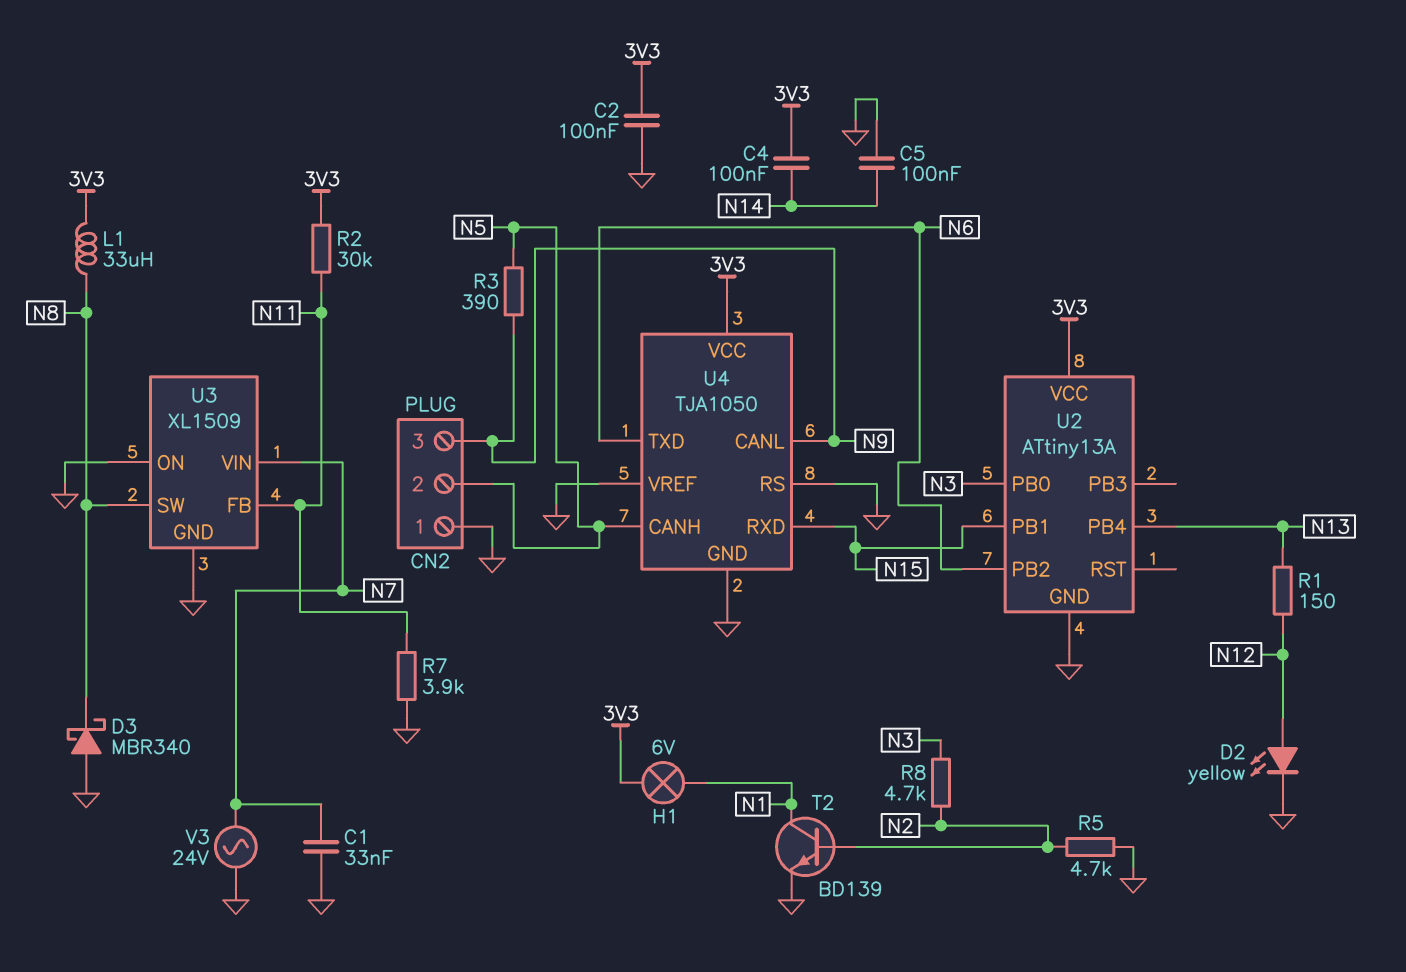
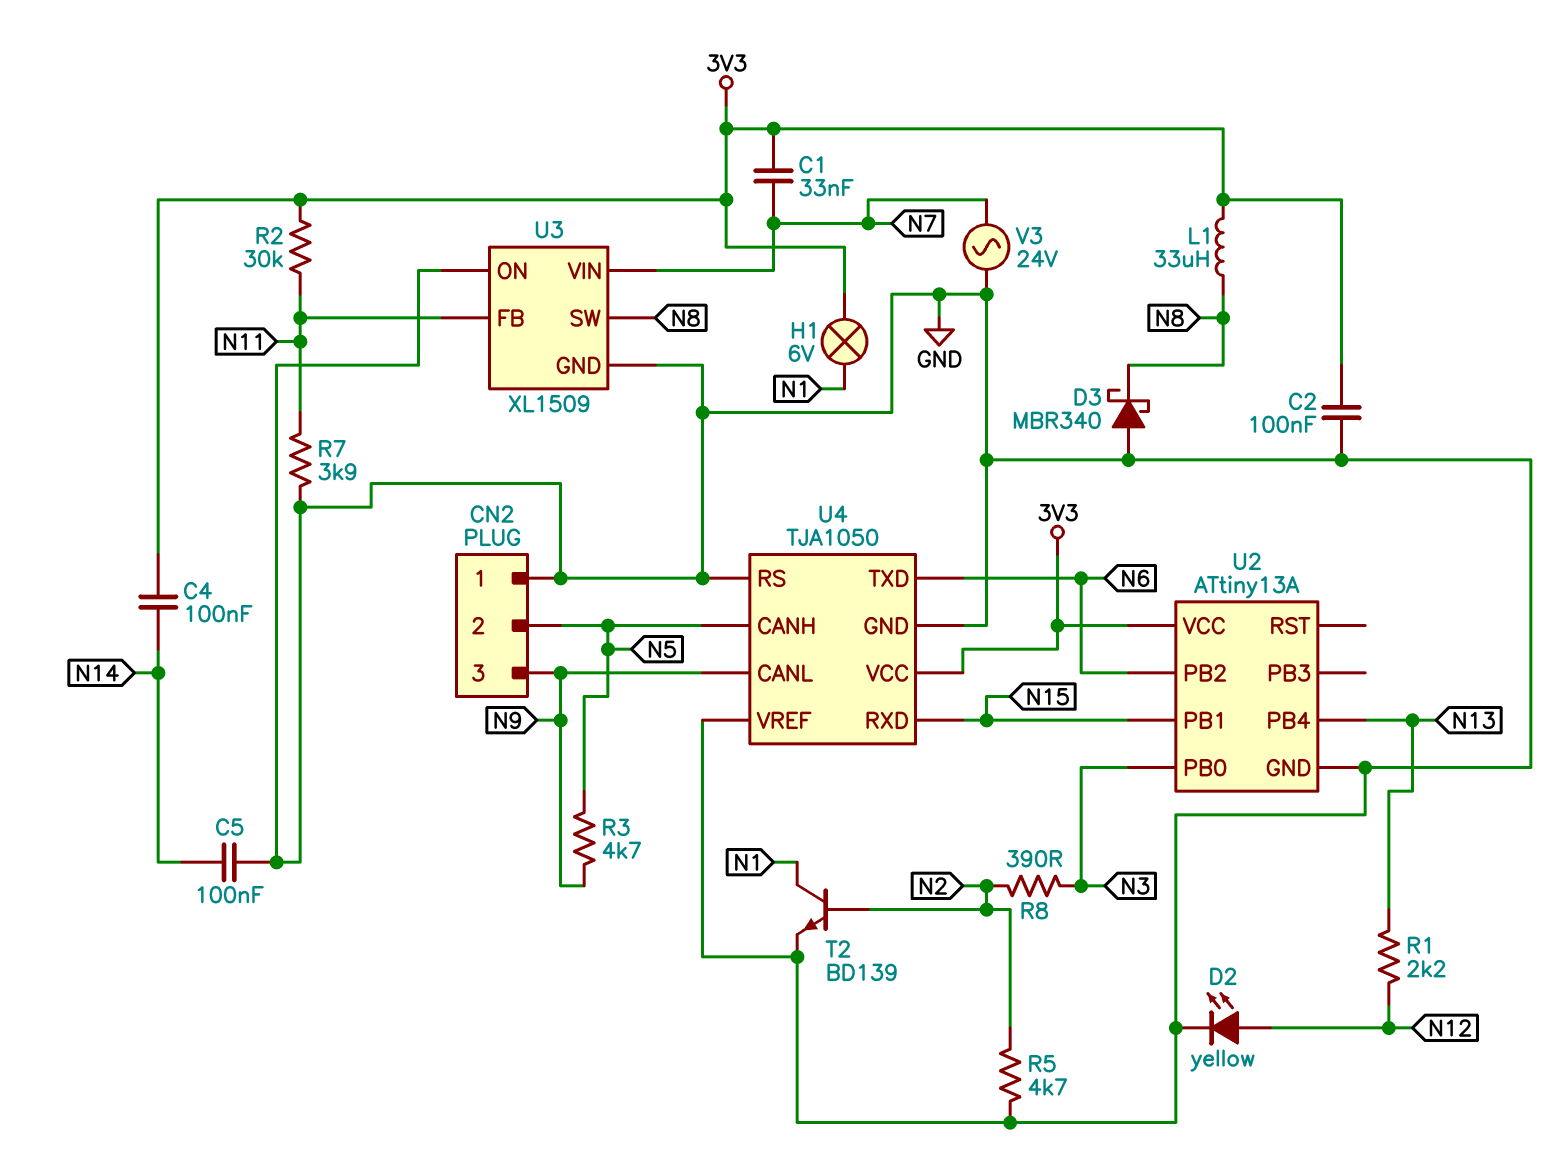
C1: 33nF (GND, N7) -> 33nF (3V3, N7)
R1: 150 (N12, N13) -> 2.2k (N12, N13)
R3: 390 (N5, N9) -> 4.7k (N5, N9)
R8: 4.7k (N2, N3) -> 390 (N2, N3)

